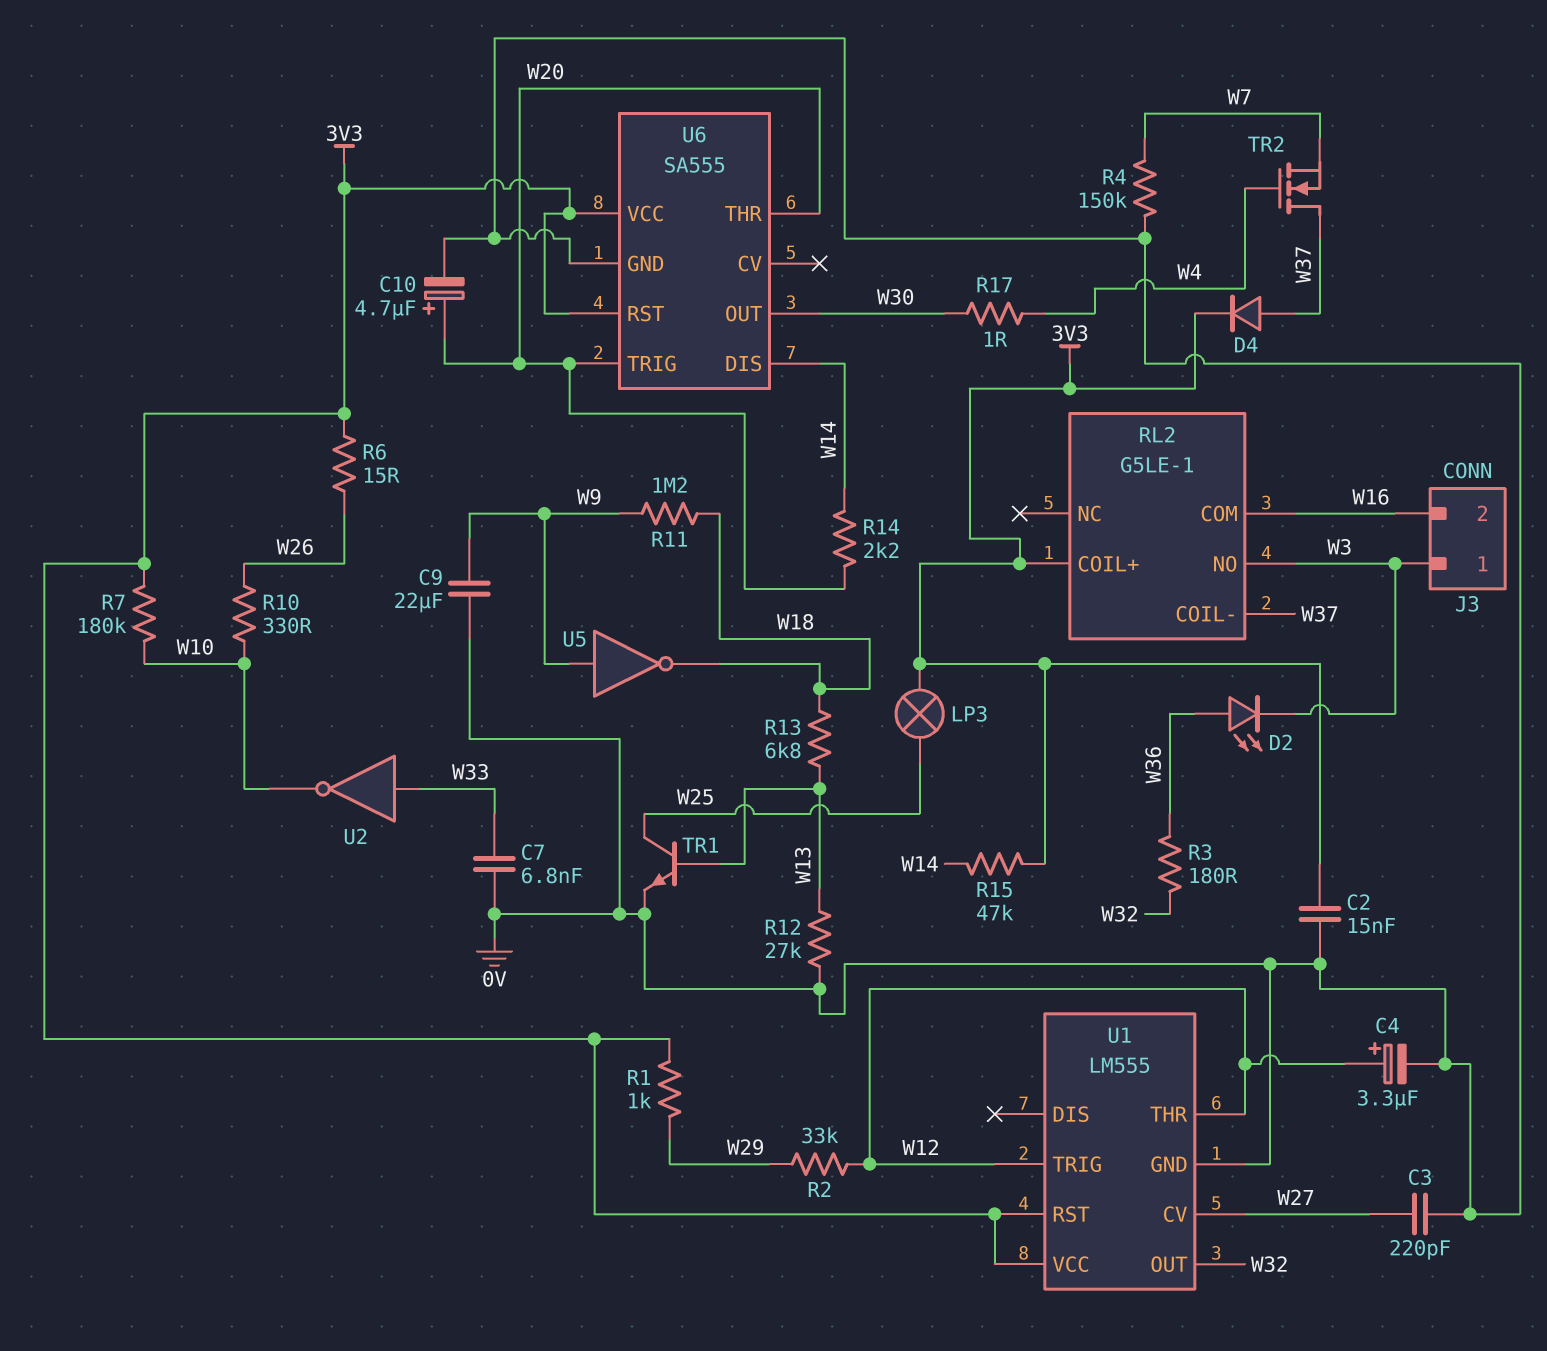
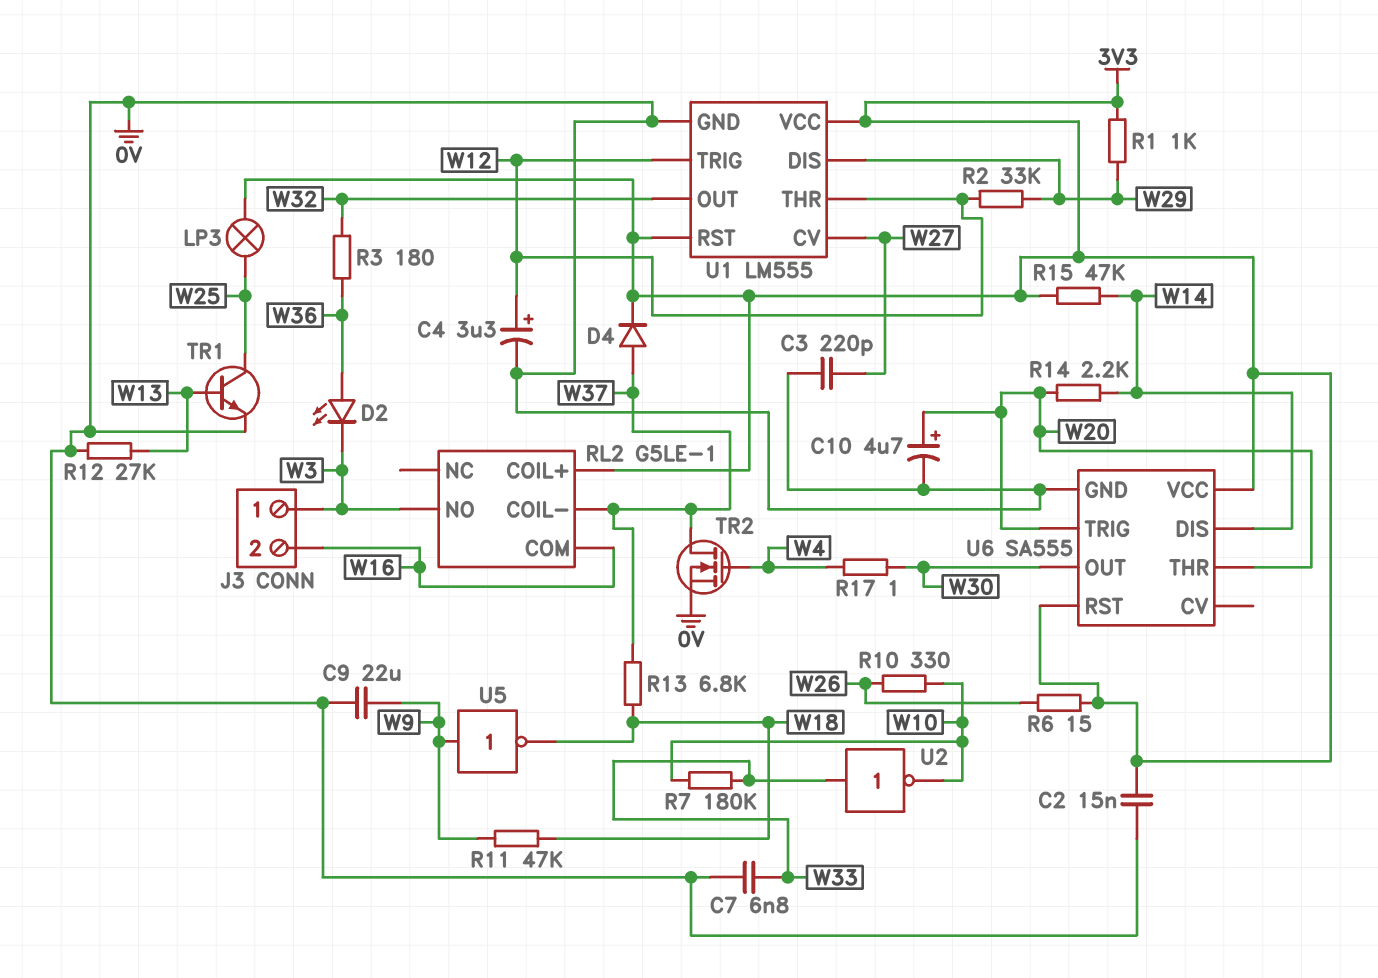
R4: 150k (0V, W7) -> none
R7: 180k (3V3, W10) -> 180k (W10, W33)
R11: 1.2M (W9, W18) -> 47k (W9, W18)
R13: 6.8k (W13, W18) -> 6.8k (W18, W37)
TR2: NMOS (G W4, D W37, S W7) -> NMOS (G W4, D W37, S 0V)
U1 pin DIS: none -> W29

